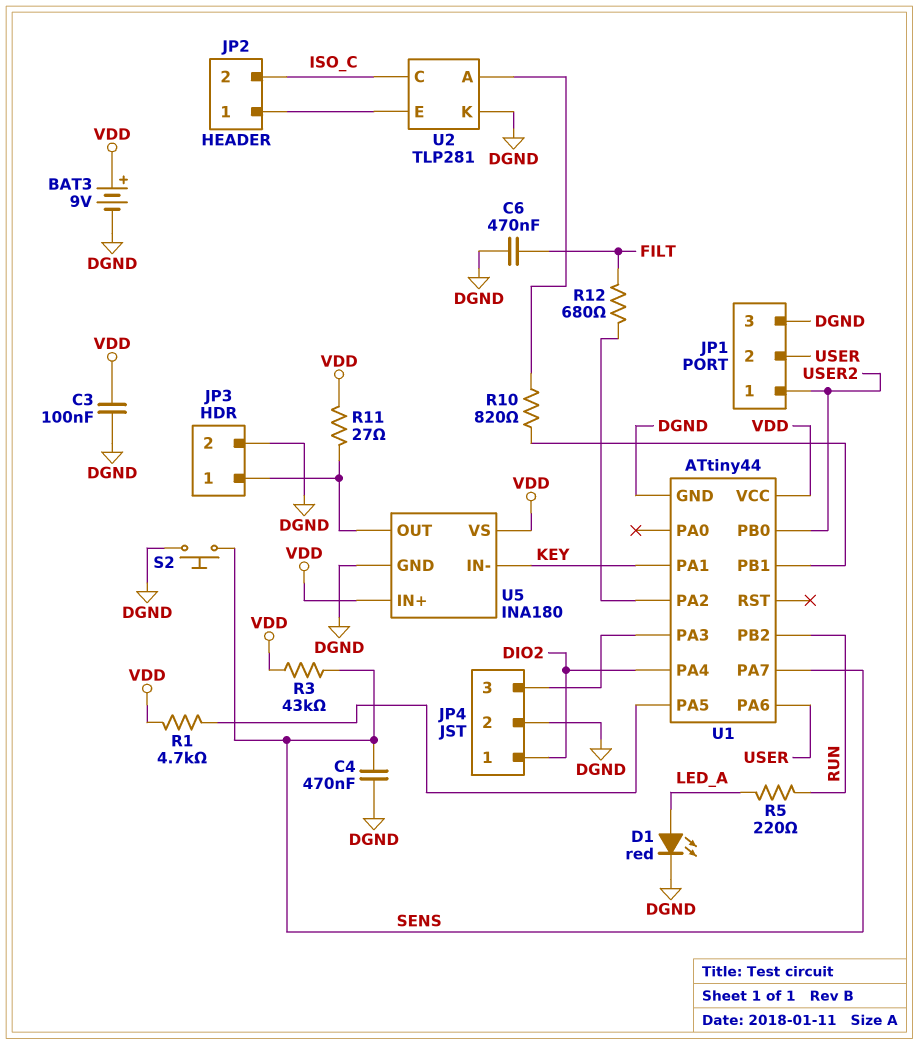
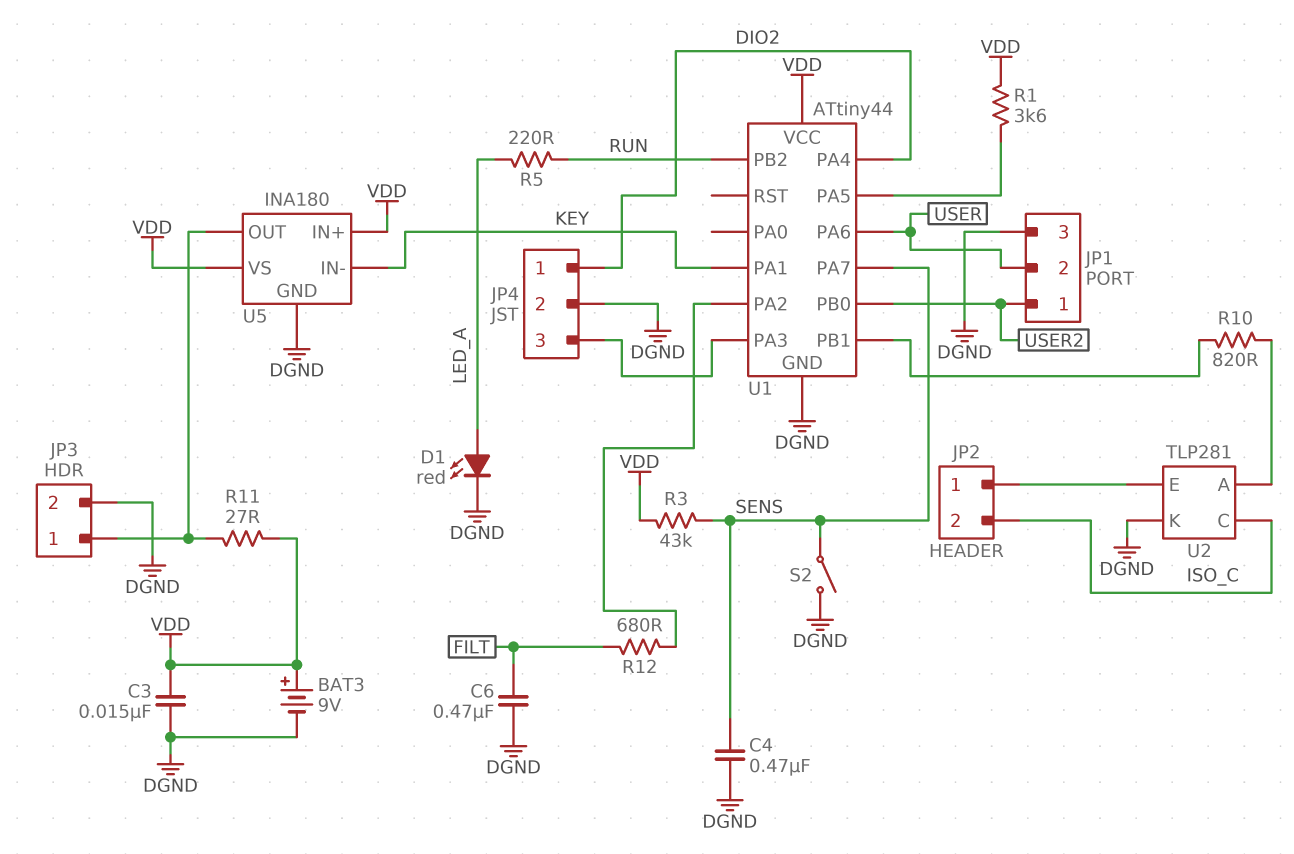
C3: 100nF (DGND, VDD) -> 15nF (DGND, VDD)
R1: 4.7k (U1/PA5, VDD) -> 3.6k (U1/PA5, VDD)
S2: button (DGND, SENS) -> switch (DGND, SENS)

